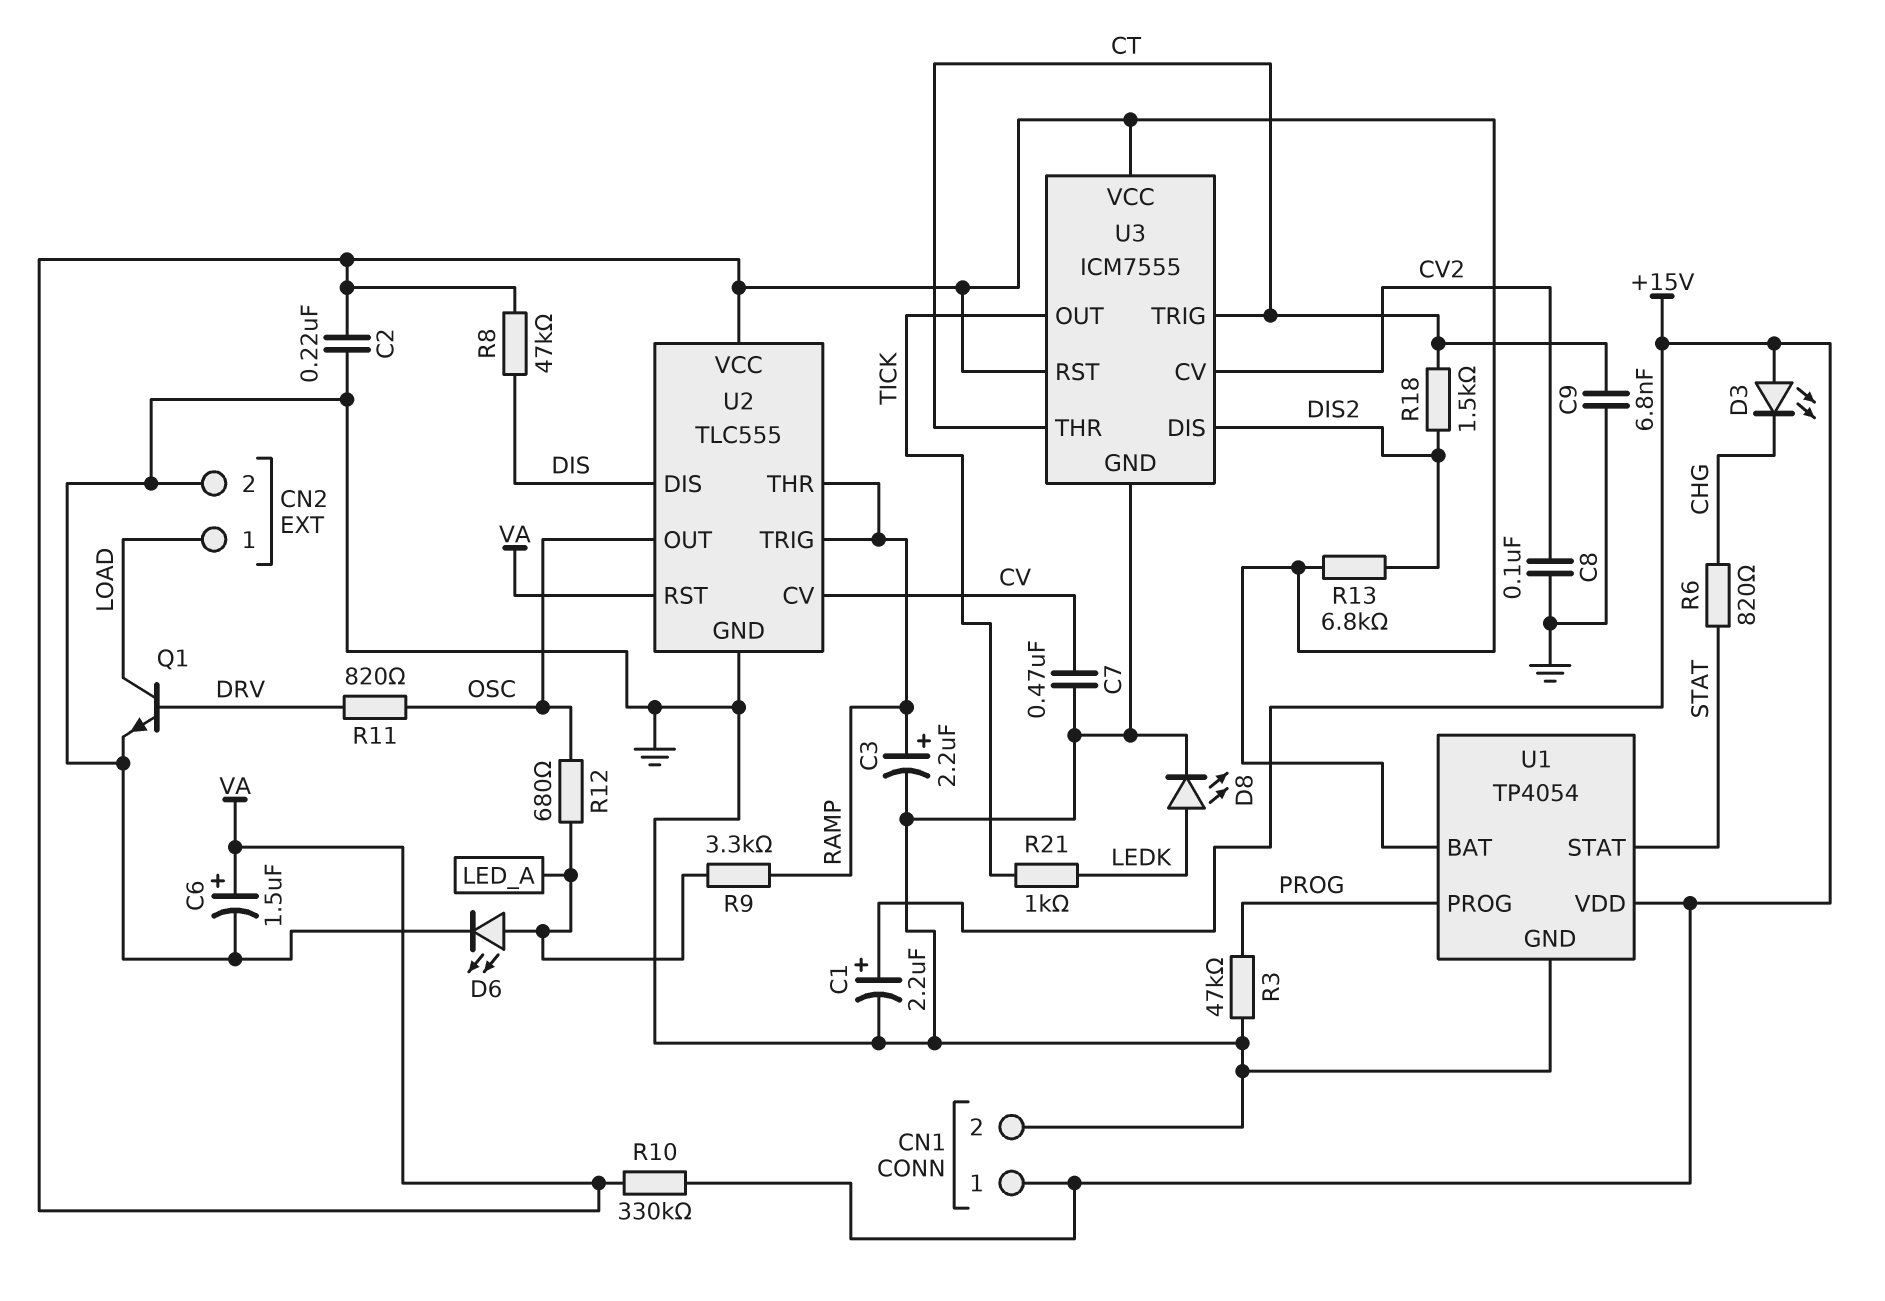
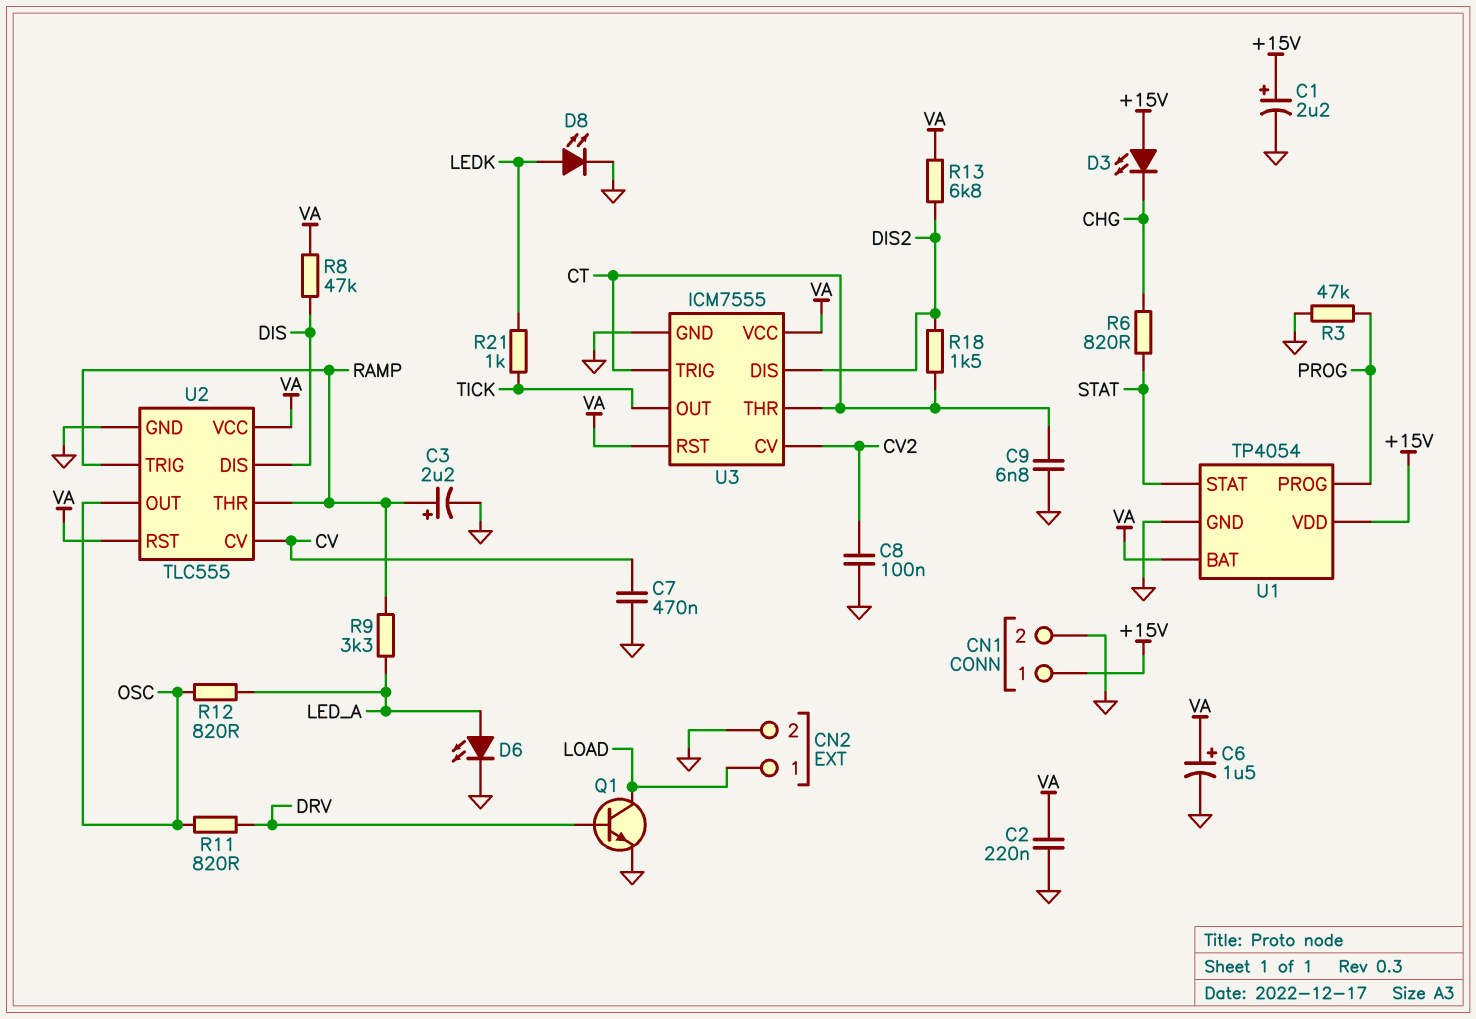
R10: 330k (+15V, VA) -> none
R12: 680 (LED_A, OSC) -> 820 (LED_A, OSC)

